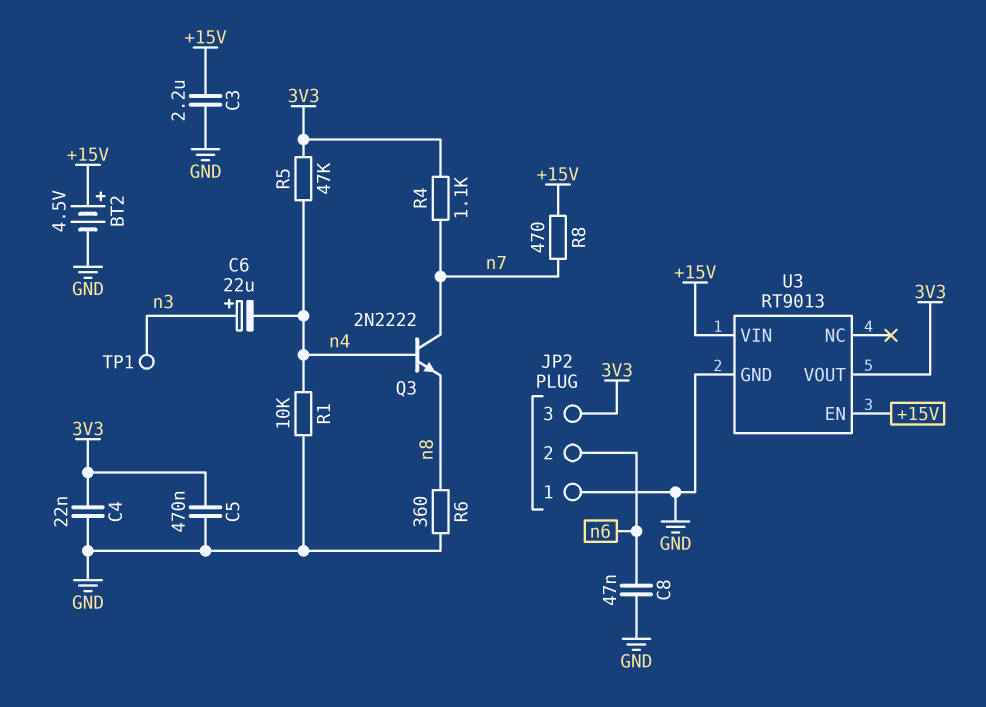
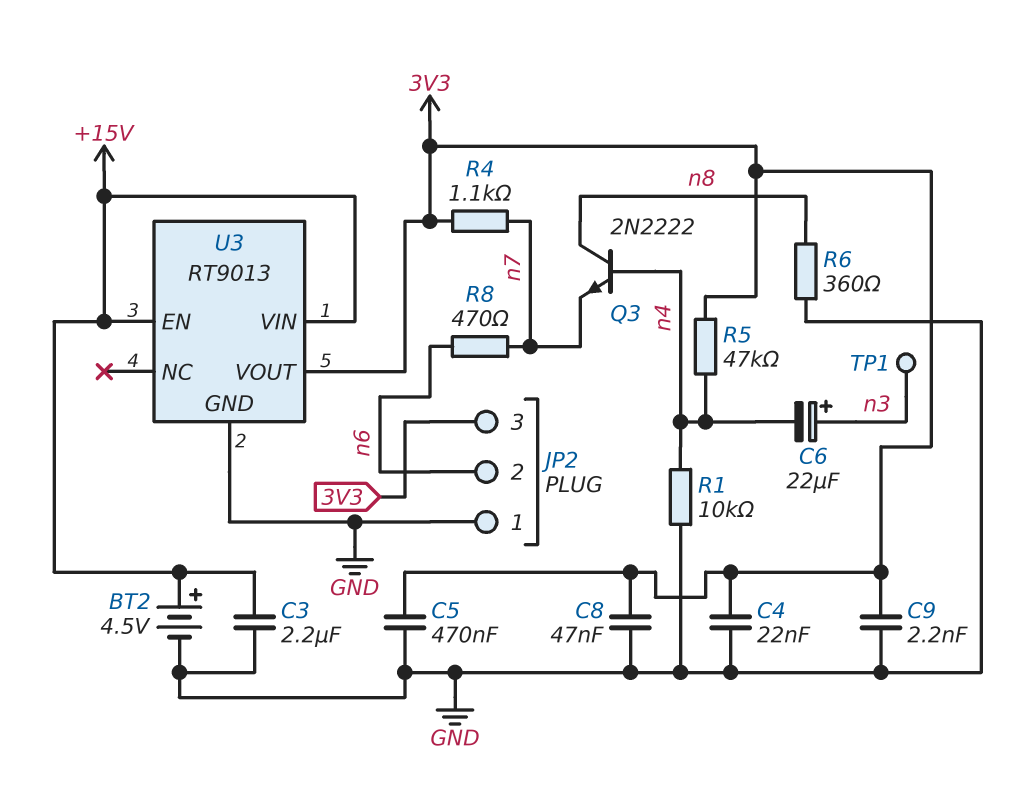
C8: 47nF (GND, n6) -> 47nF (3V3, GND)
C9: none -> 2.2nF (3V3, GND)
Q3: NPN 2N2222 (B n4, C n7, E n8) -> NPN 2N2222 (B n4, C n8, E n7)
R8: 470 (+15V, n7) -> 470 (n6, n7)

